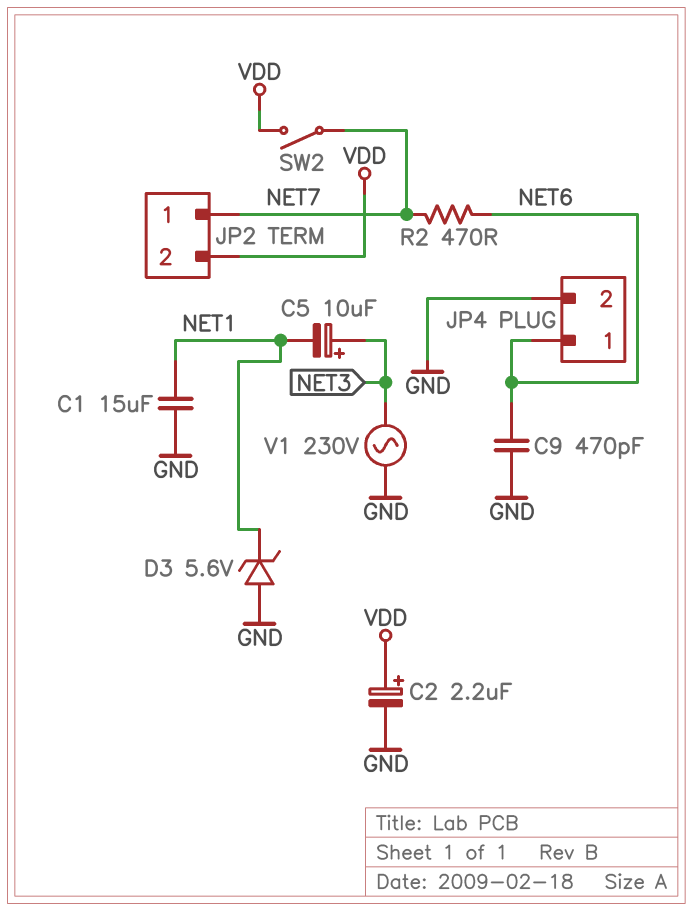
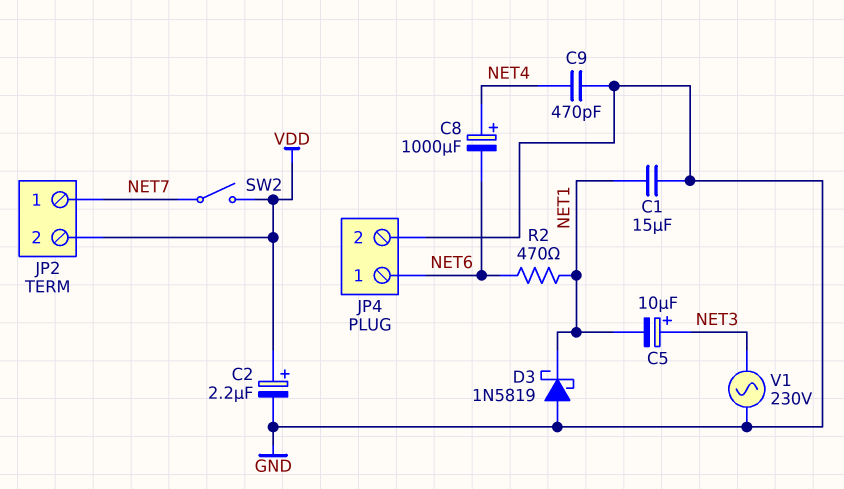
C8: none -> 1000uF (plus NET4, minus NET6)
C9: 470pF (GND, NET6) -> 470pF (GND, NET4)
D3: zener 5.6V (A GND, K NET1) -> schottky 1N5819 (A GND, K NET1)
R2: 470 (NET6, NET7) -> 470 (NET1, NET6)

